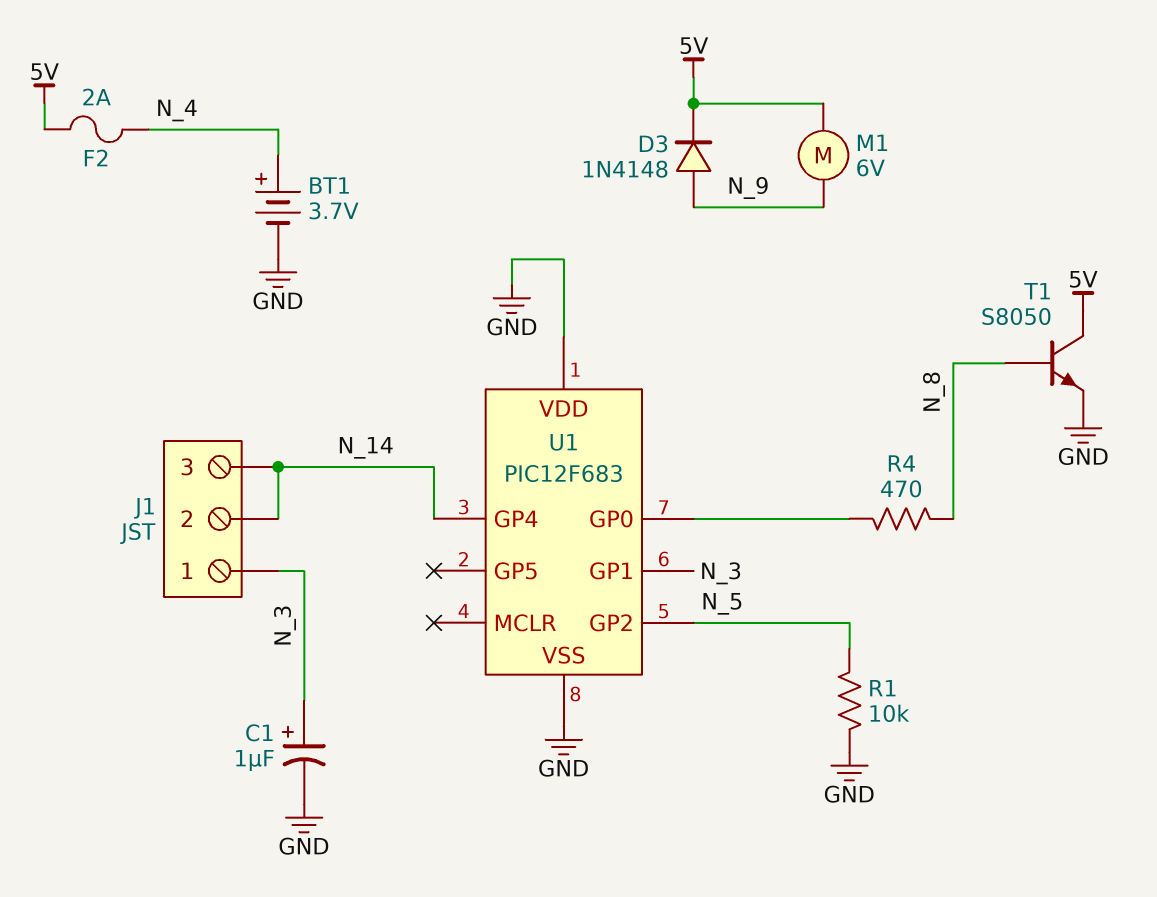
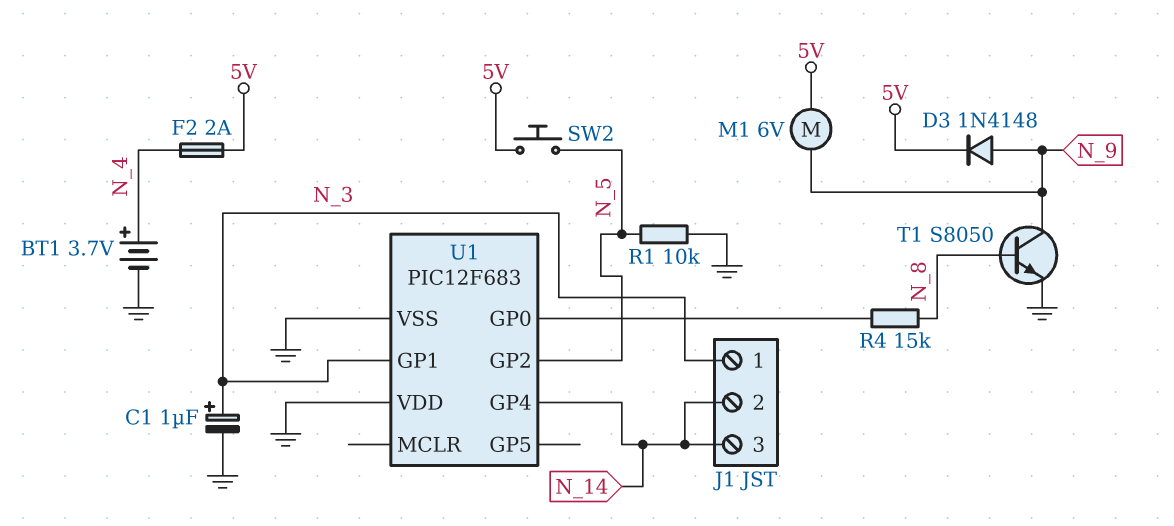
R4: 470 (N_8, U1/GP0) -> 15k (N_8, U1/GP0)
SW2: none -> button (5V, N_5)
T1: NPN S8050 (B N_8, C 5V, E GND) -> NPN S8050 (B N_8, C N_9, E GND)

